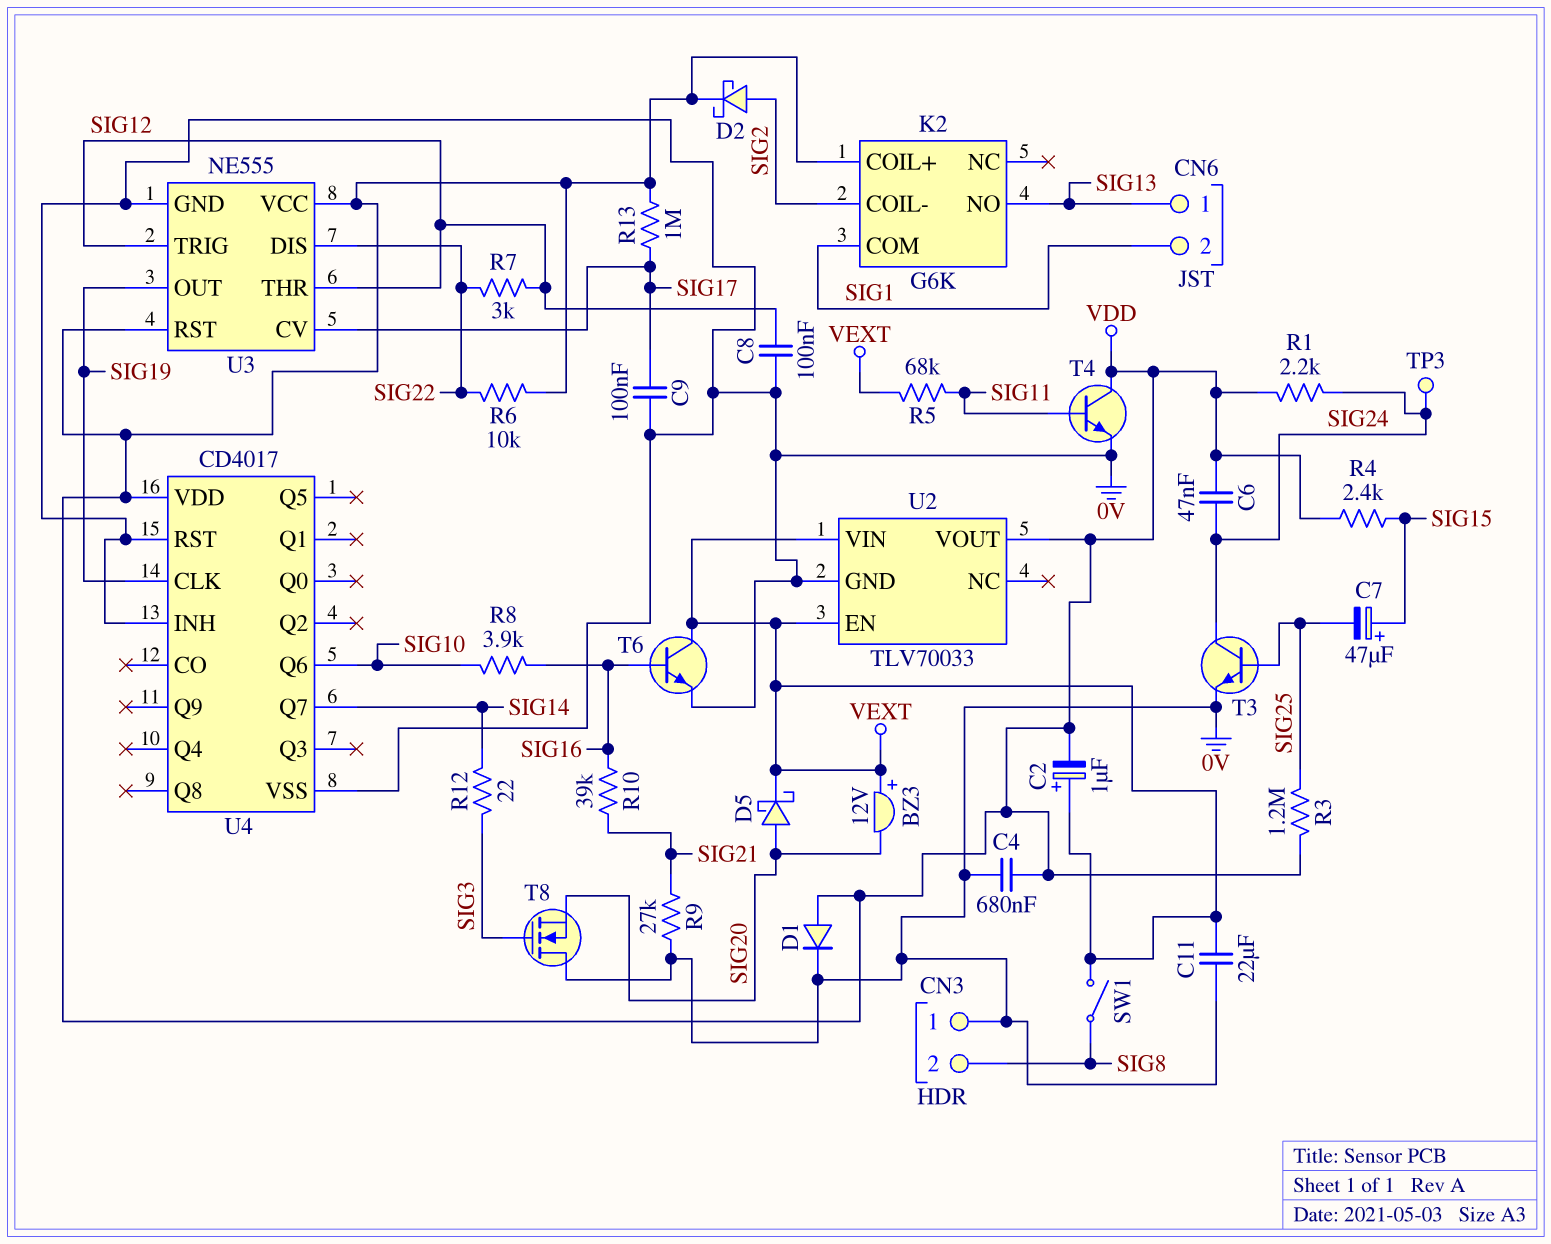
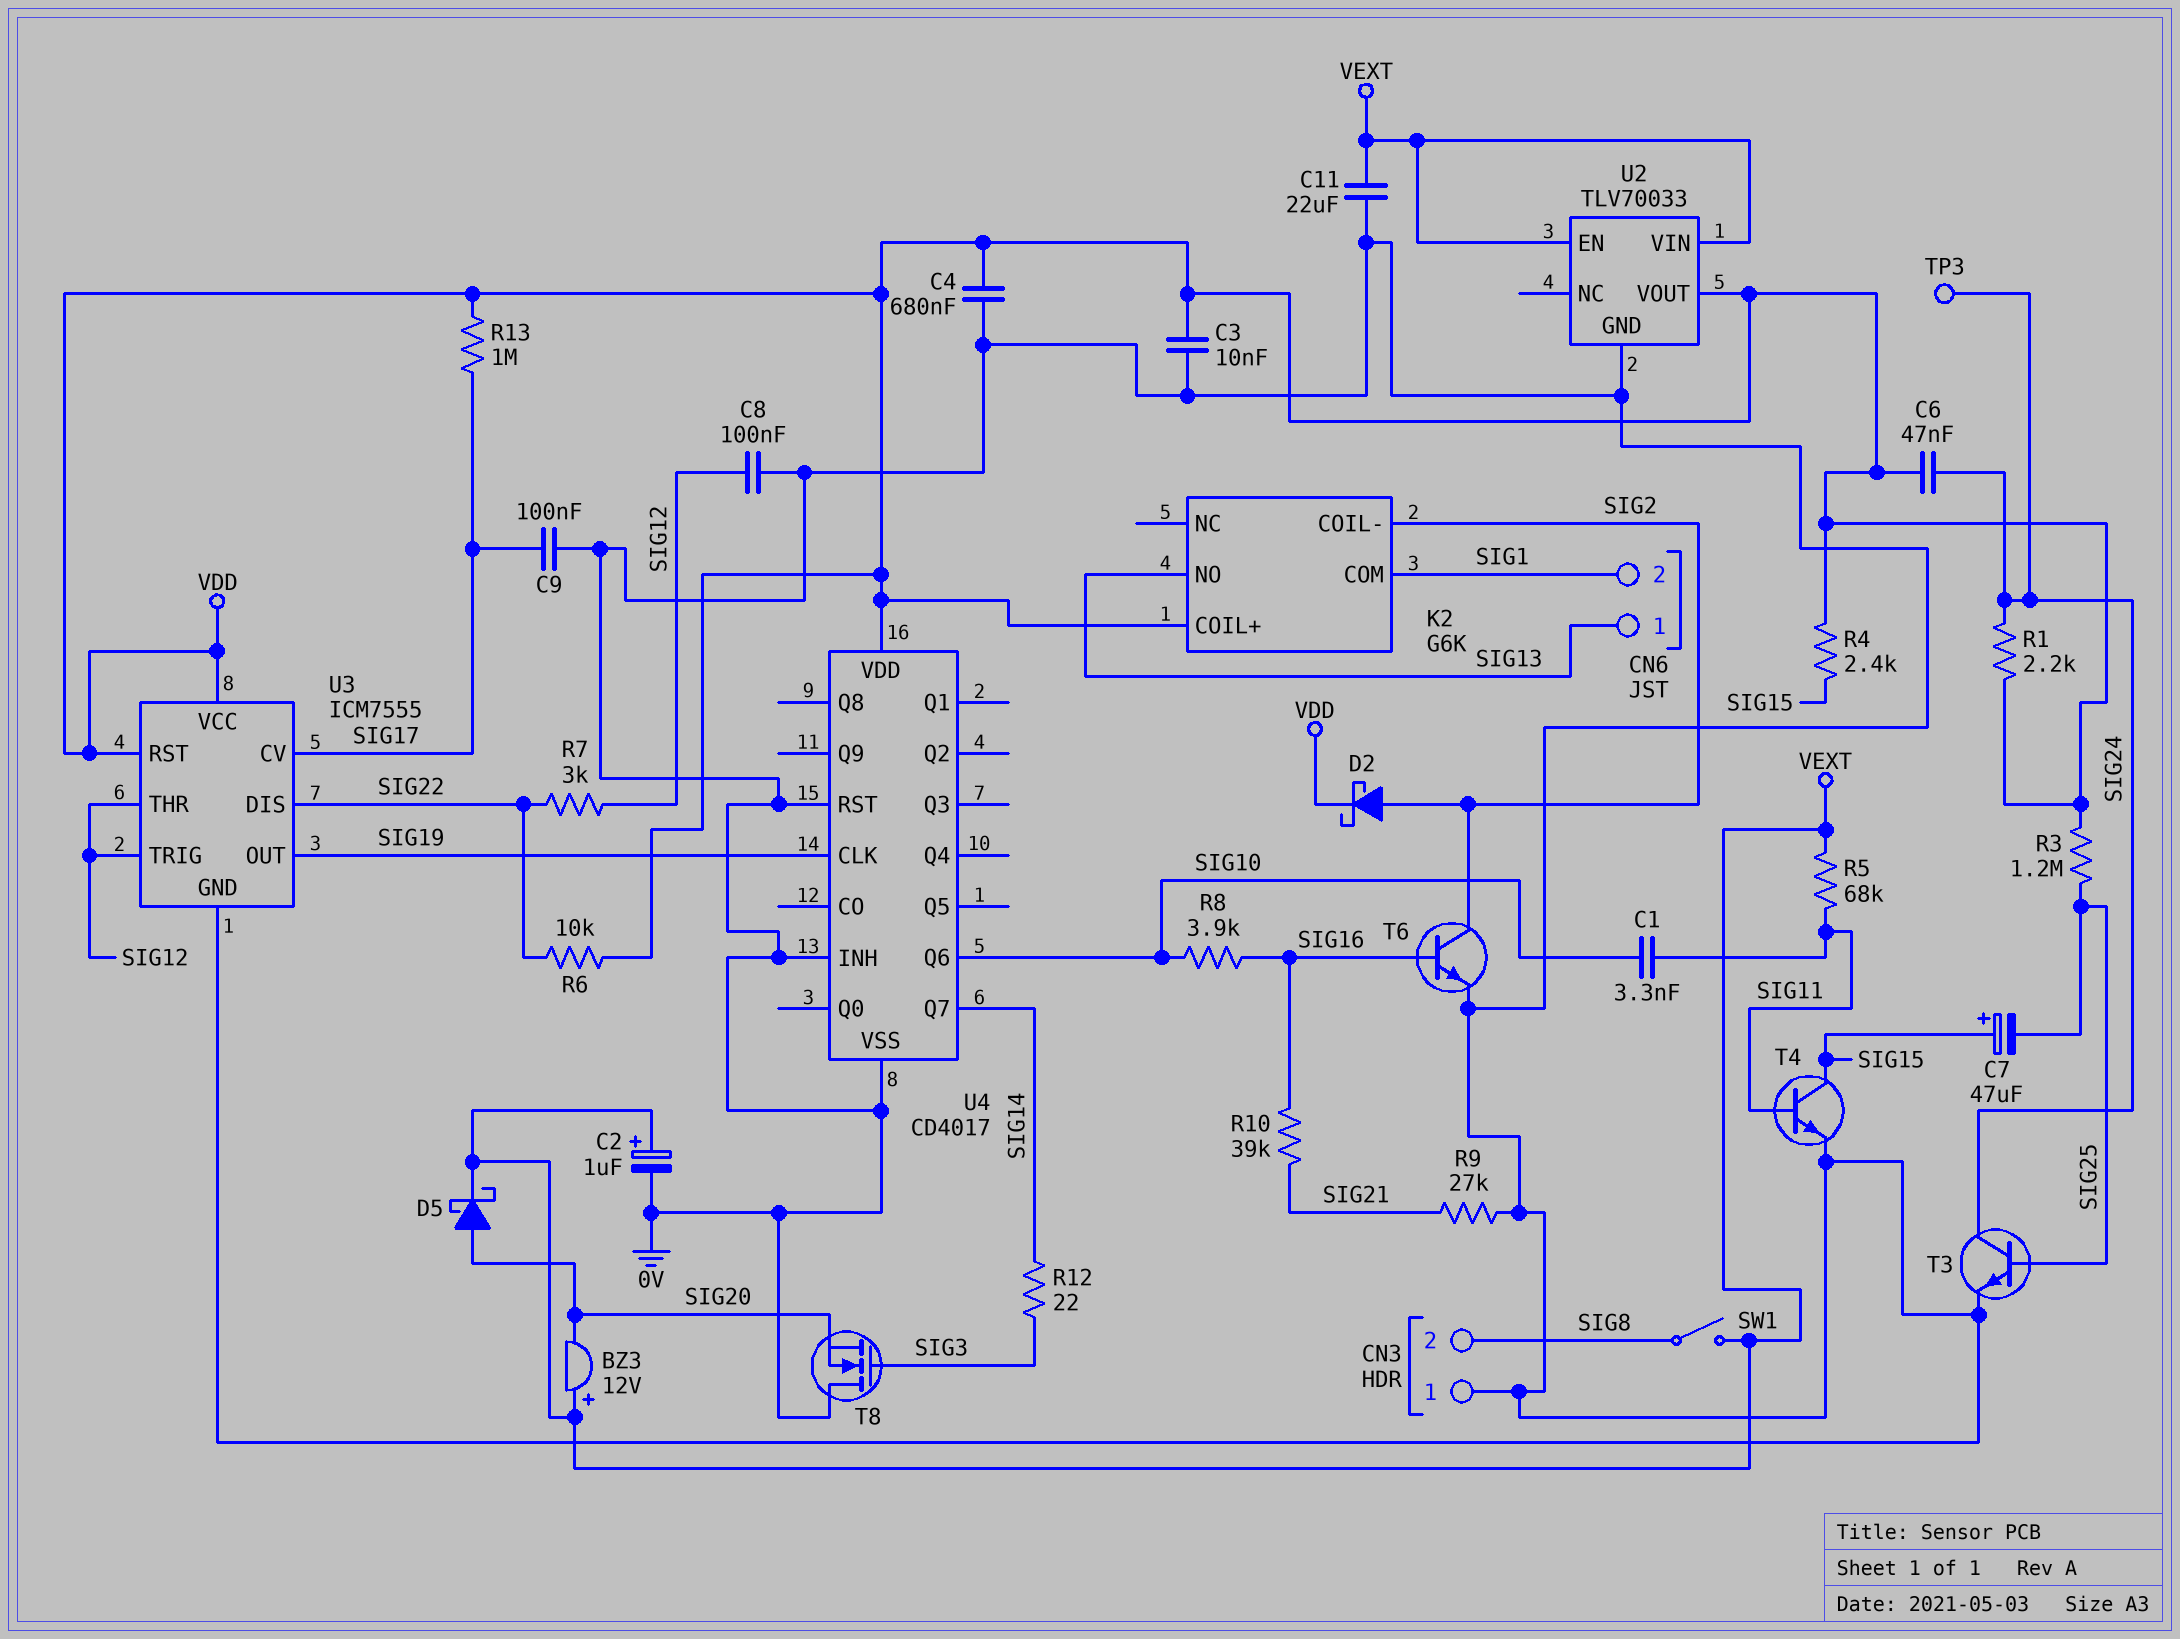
C1: none -> 3.3nF (SIG10, SIG11)
C2: 1uF (plus VEXT, minus VDD) -> 1uF (plus VEXT, minus 0V)
C3: none -> 10nF (0V, VDD)
D1: diode (A VDD, K 0V) -> none
T4: NPN (B SIG11, C VDD, E 0V) -> NPN (B SIG11, C SIG15, E 0V)
T6: NPN (B SIG16, C VEXT, E 0V) -> NPN (B SIG16, C SIG2, E 0V)
U3: NE555 -> ICM7555

